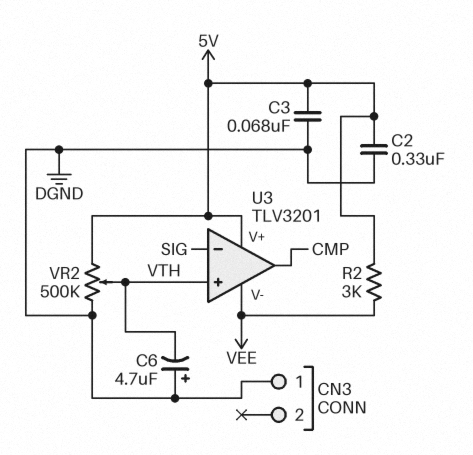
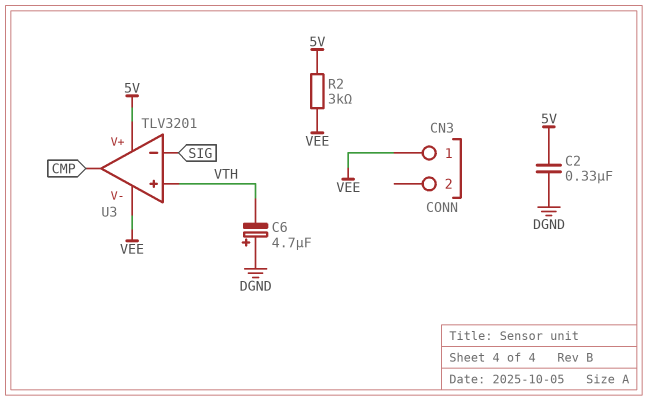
C3: 68nF (5V, DGND) -> none
CN3 pin 1: DGND -> VEE
VR2: 500k (5V, DGND, wiper VTH) -> none

